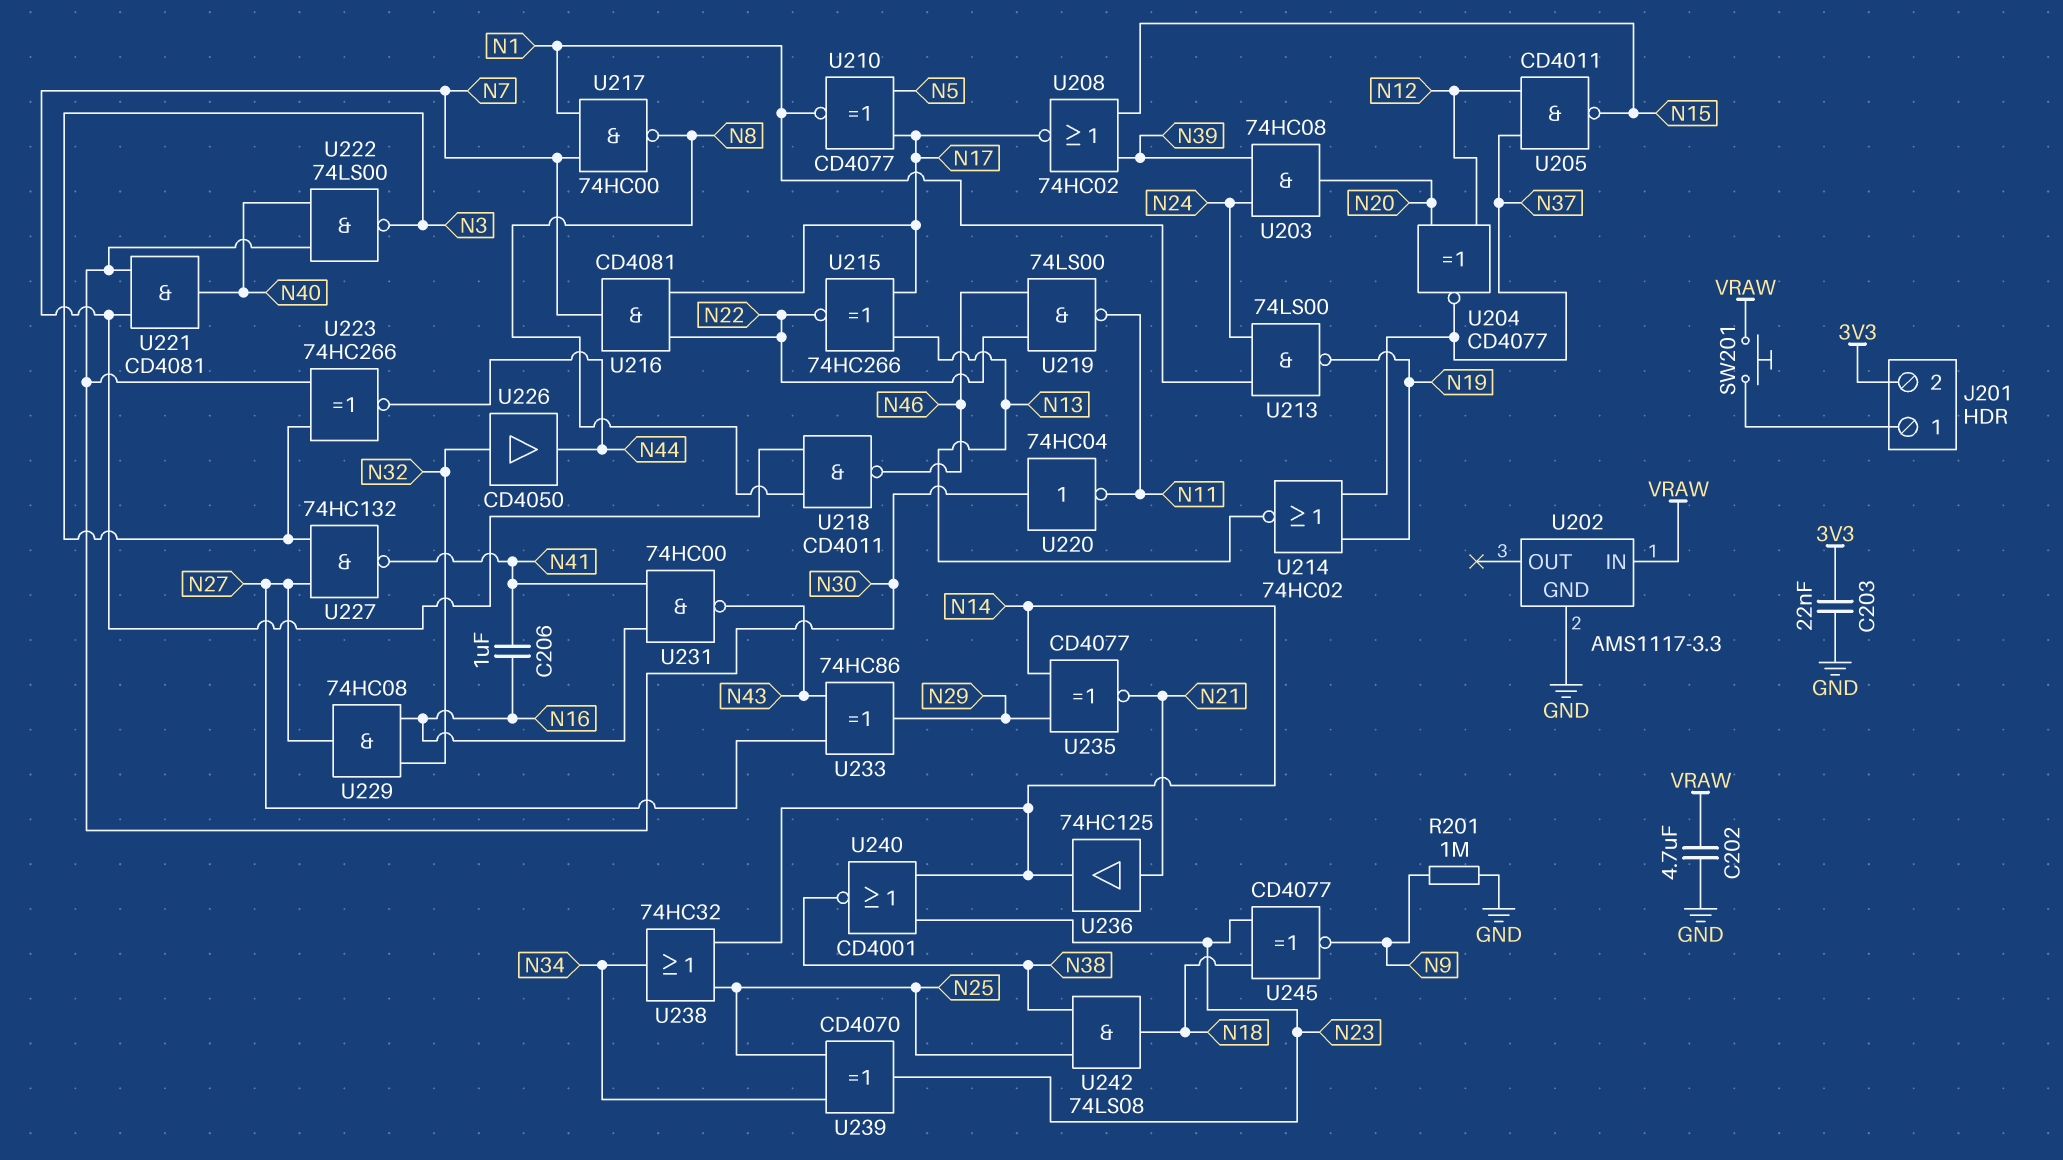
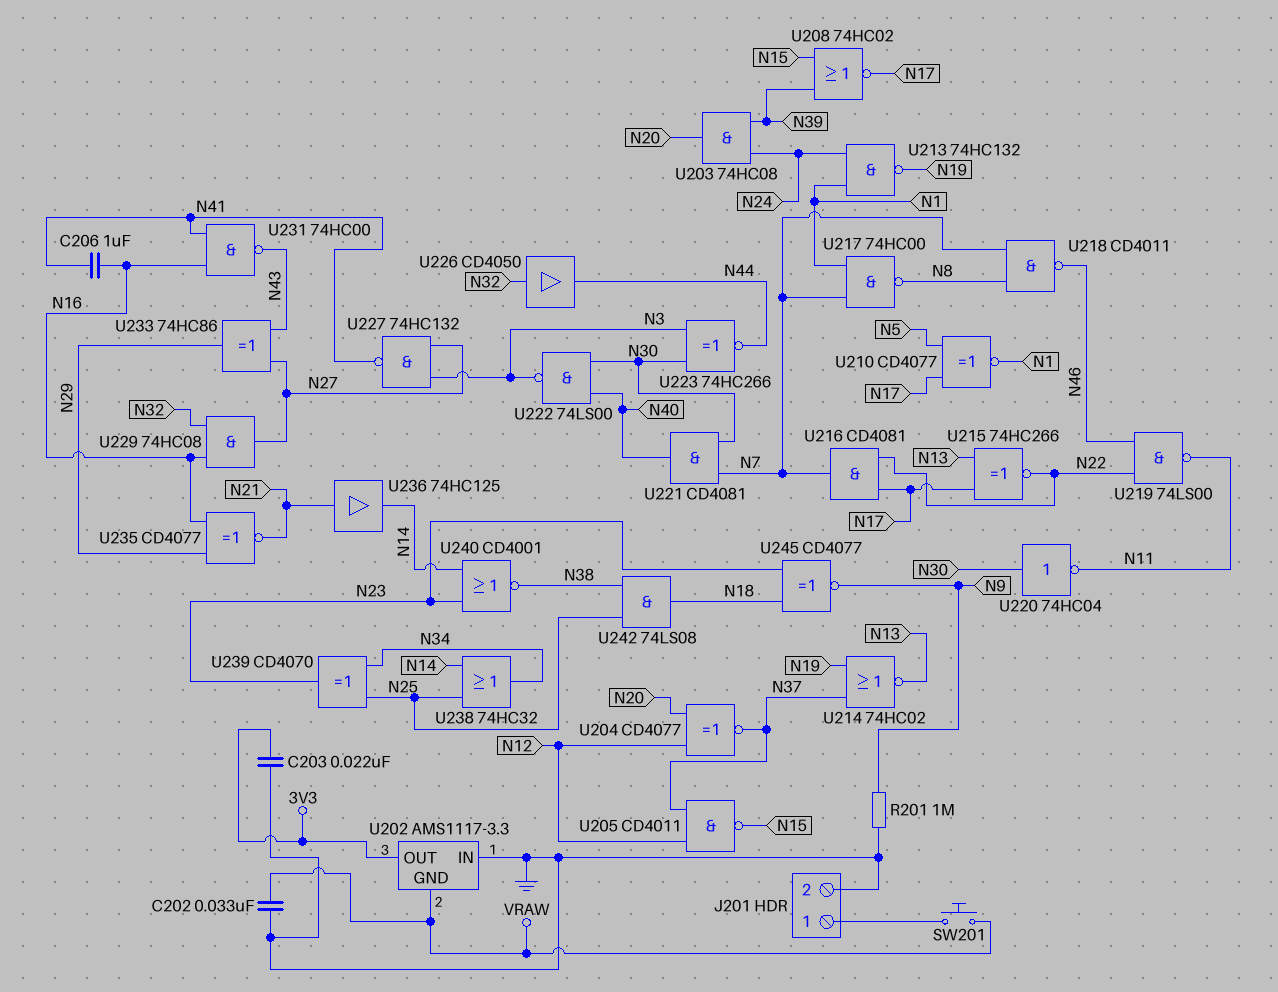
C202: 4.7uF (GND, VRAW) -> 33nF (GND, VRAW)
J201 pin 2: 3V3 -> GND
U202 pin GND: GND -> VRAW
U202 pin IN: VRAW -> GND
U202 pin OUT: none -> 3V3
U213: NAND 74LS00 (in N1, in N24, out N19) -> NAND 74HC132 (in N1, in N24, out N19)
U235: XNOR CD4077 (in N14, in N29, out N21) -> XNOR CD4077 (in N16, in N29, out N21)

